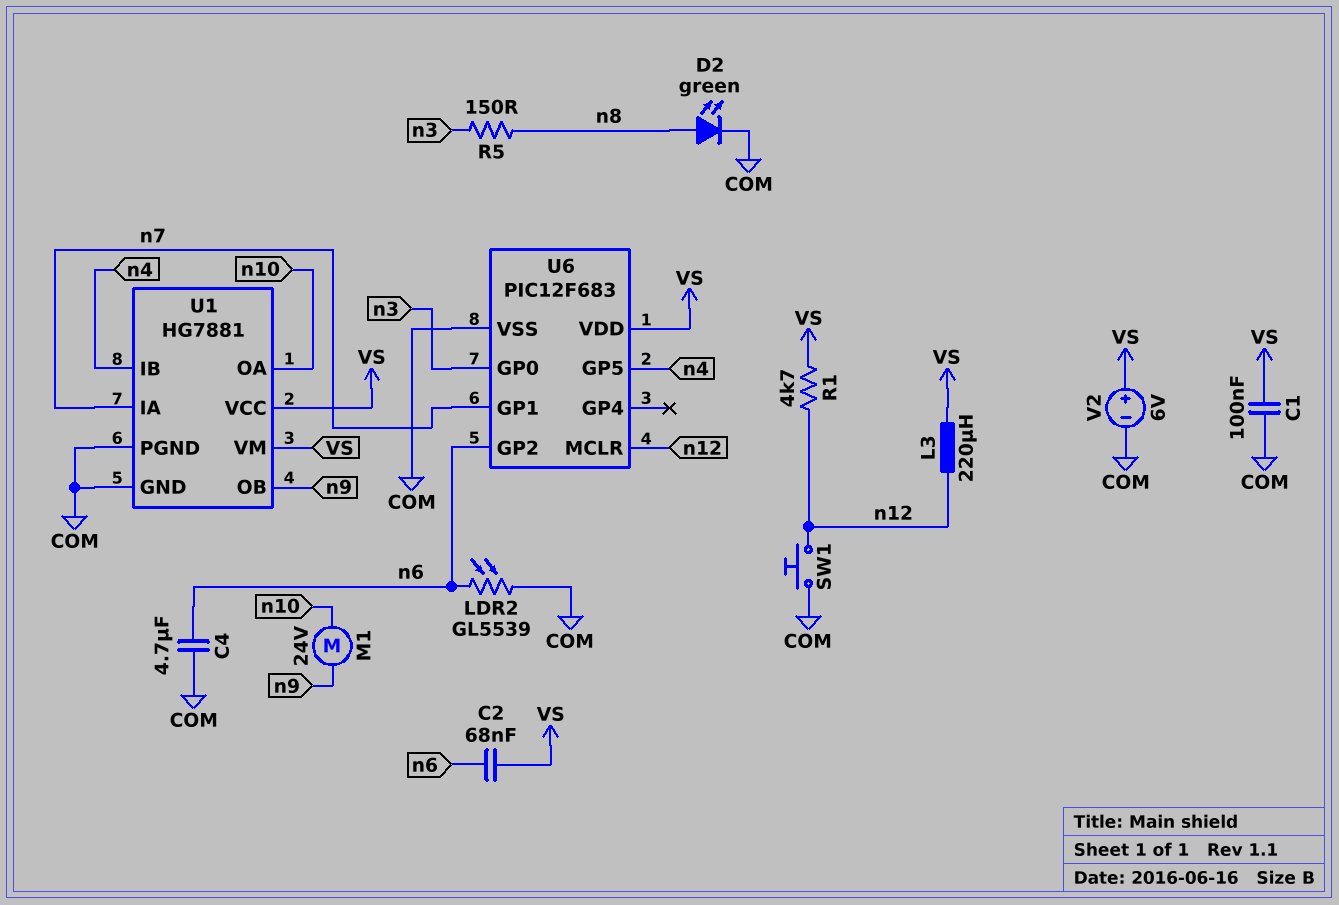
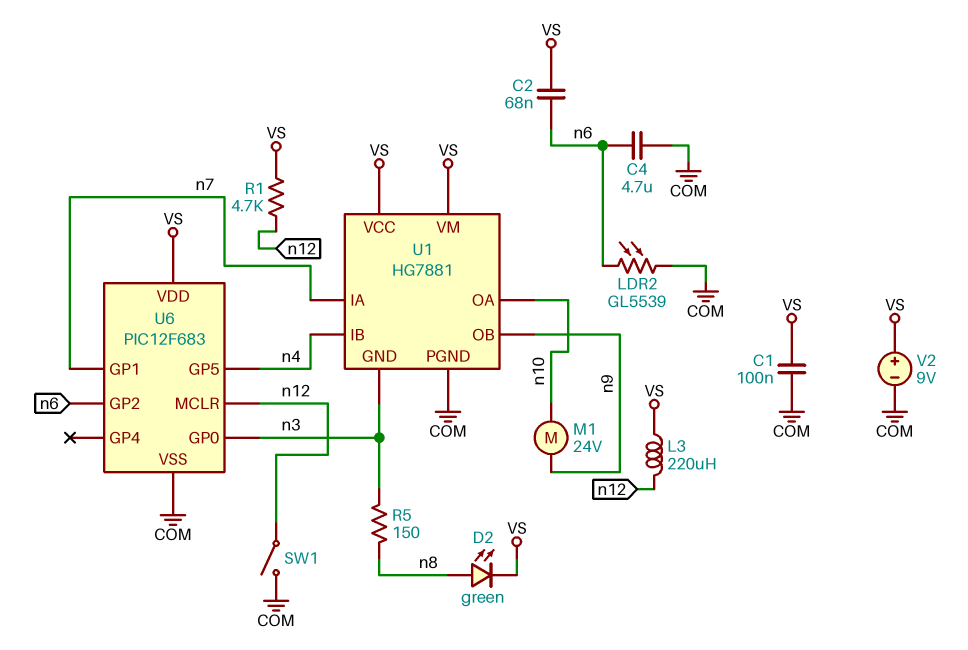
D2: LED green (A n8, K COM) -> LED green (A n8, K VS)
SW1: button (COM, n12) -> switch (COM, n12)
U1 pin GND: COM -> n3
V2: 6V (plus VS, minus COM) -> 9V (plus VS, minus COM)

